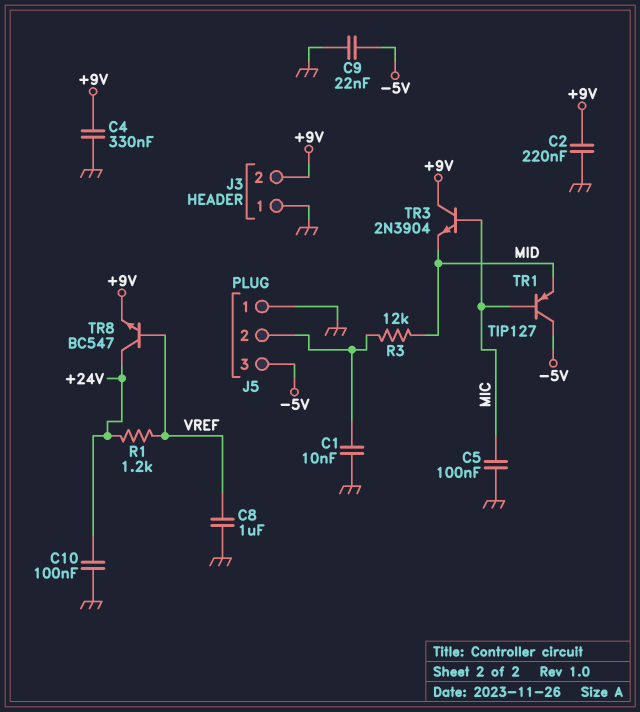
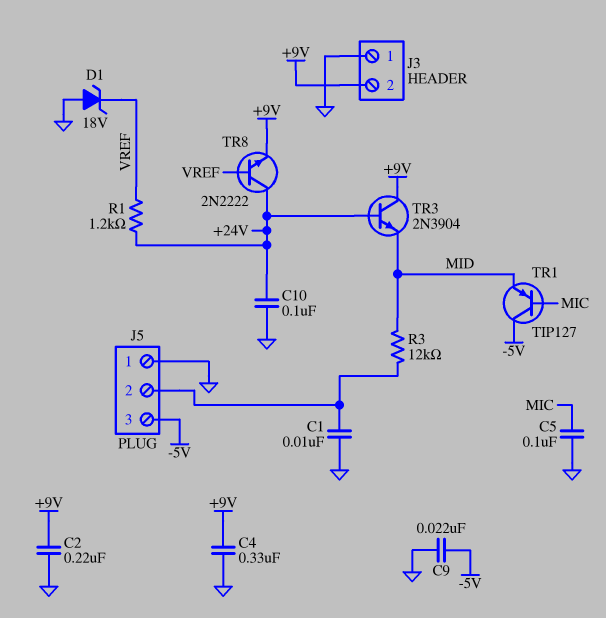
C8: 1uF (GND, VREF) -> none
D1: none -> zener 18V (A GND, K VREF)
TR3: NPN 2N3904 (B MIC, C +9V, E MID) -> NPN 2N3904 (B +24V, C +9V, E MID)
TR8: NPN BC547 (B VREF, C +24V, E +9V) -> NPN 2N2222 (B VREF, C +24V, E +9V)

